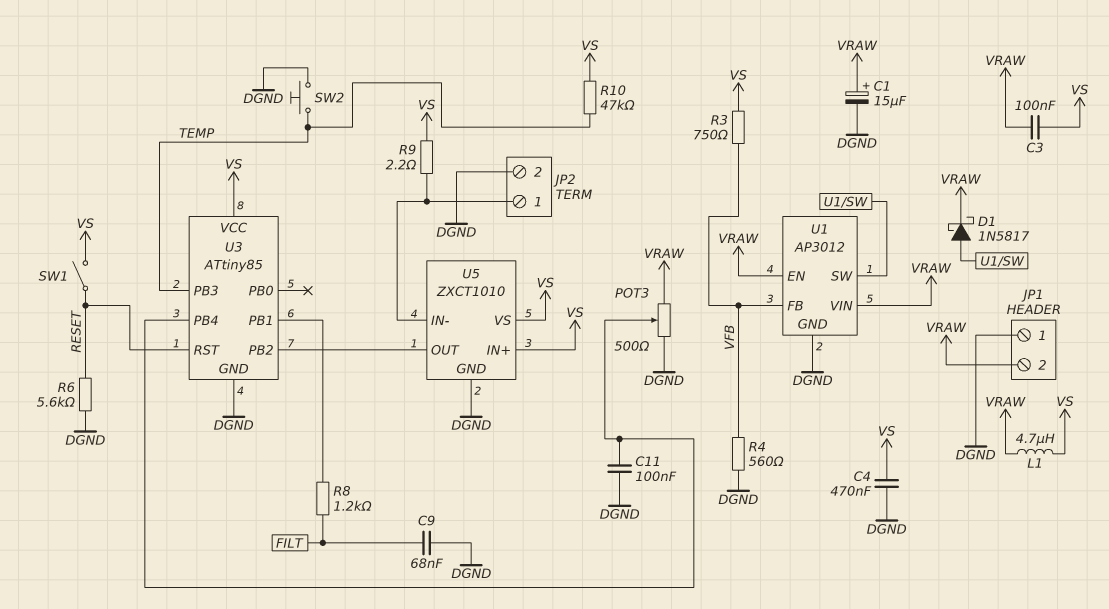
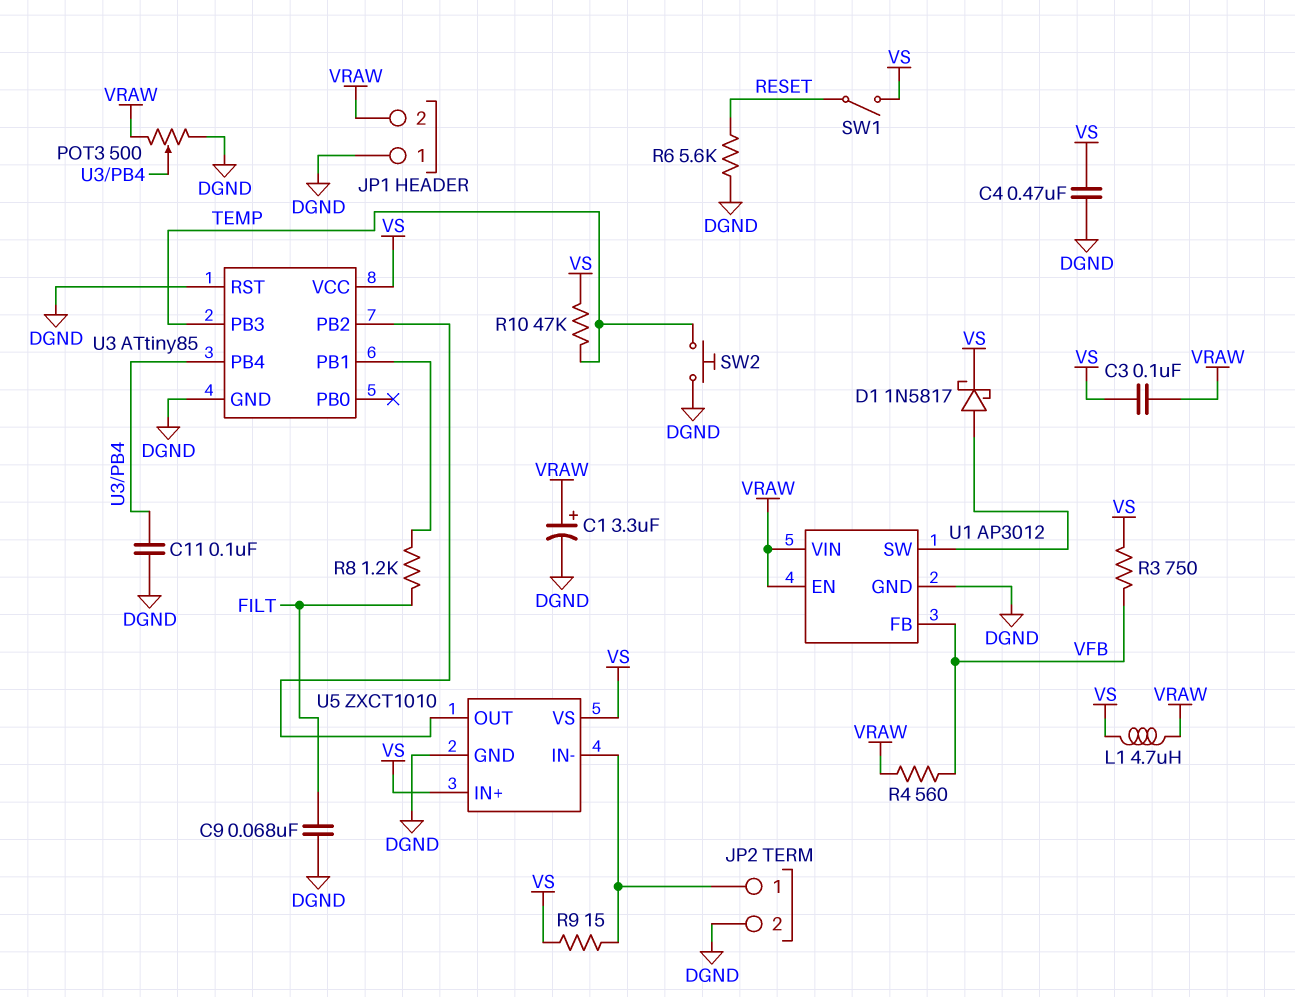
C1: 15uF (plus VRAW, minus DGND) -> 3.3uF (plus VRAW, minus DGND)
D1: schottky 1N5817 (A U1/SW, K VRAW) -> schottky 1N5817 (A U1/SW, K VS)
R4: 560 (DGND, VFB) -> 560 (VFB, VRAW)
R9: 2.2 (JP2/1, VS) -> 15 (JP2/1, VS)
U3 pin RST: RESET -> DGND

